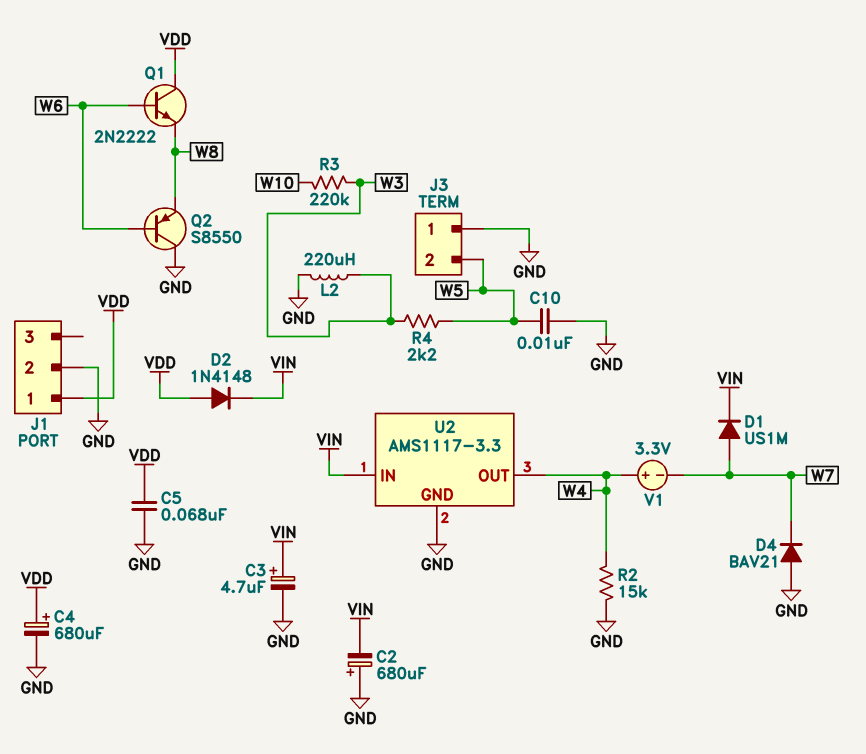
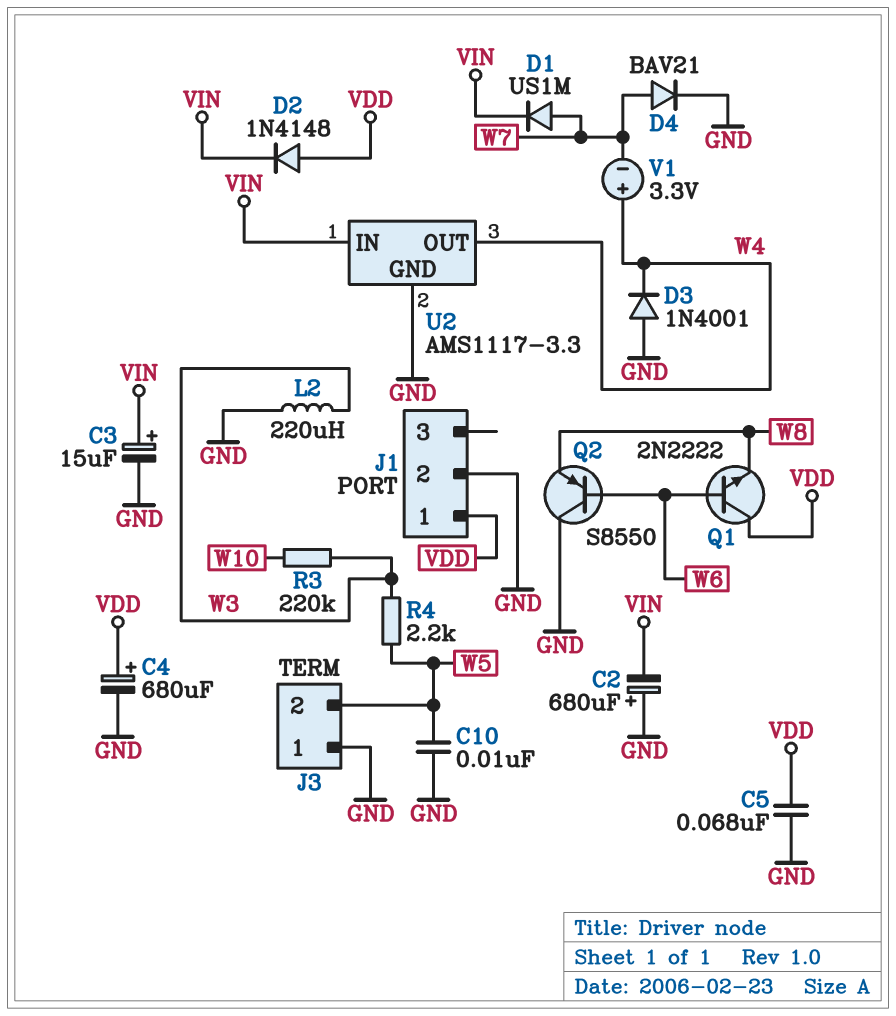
C3: 4.7uF (plus VIN, minus GND) -> 15uF (plus VIN, minus GND)
D3: none -> diode 1N4001 (A GND, K W4)
D4: diode BAV21 (A GND, K W7) -> diode BAV21 (A W7, K GND)
R2: 15k (GND, W4) -> none

